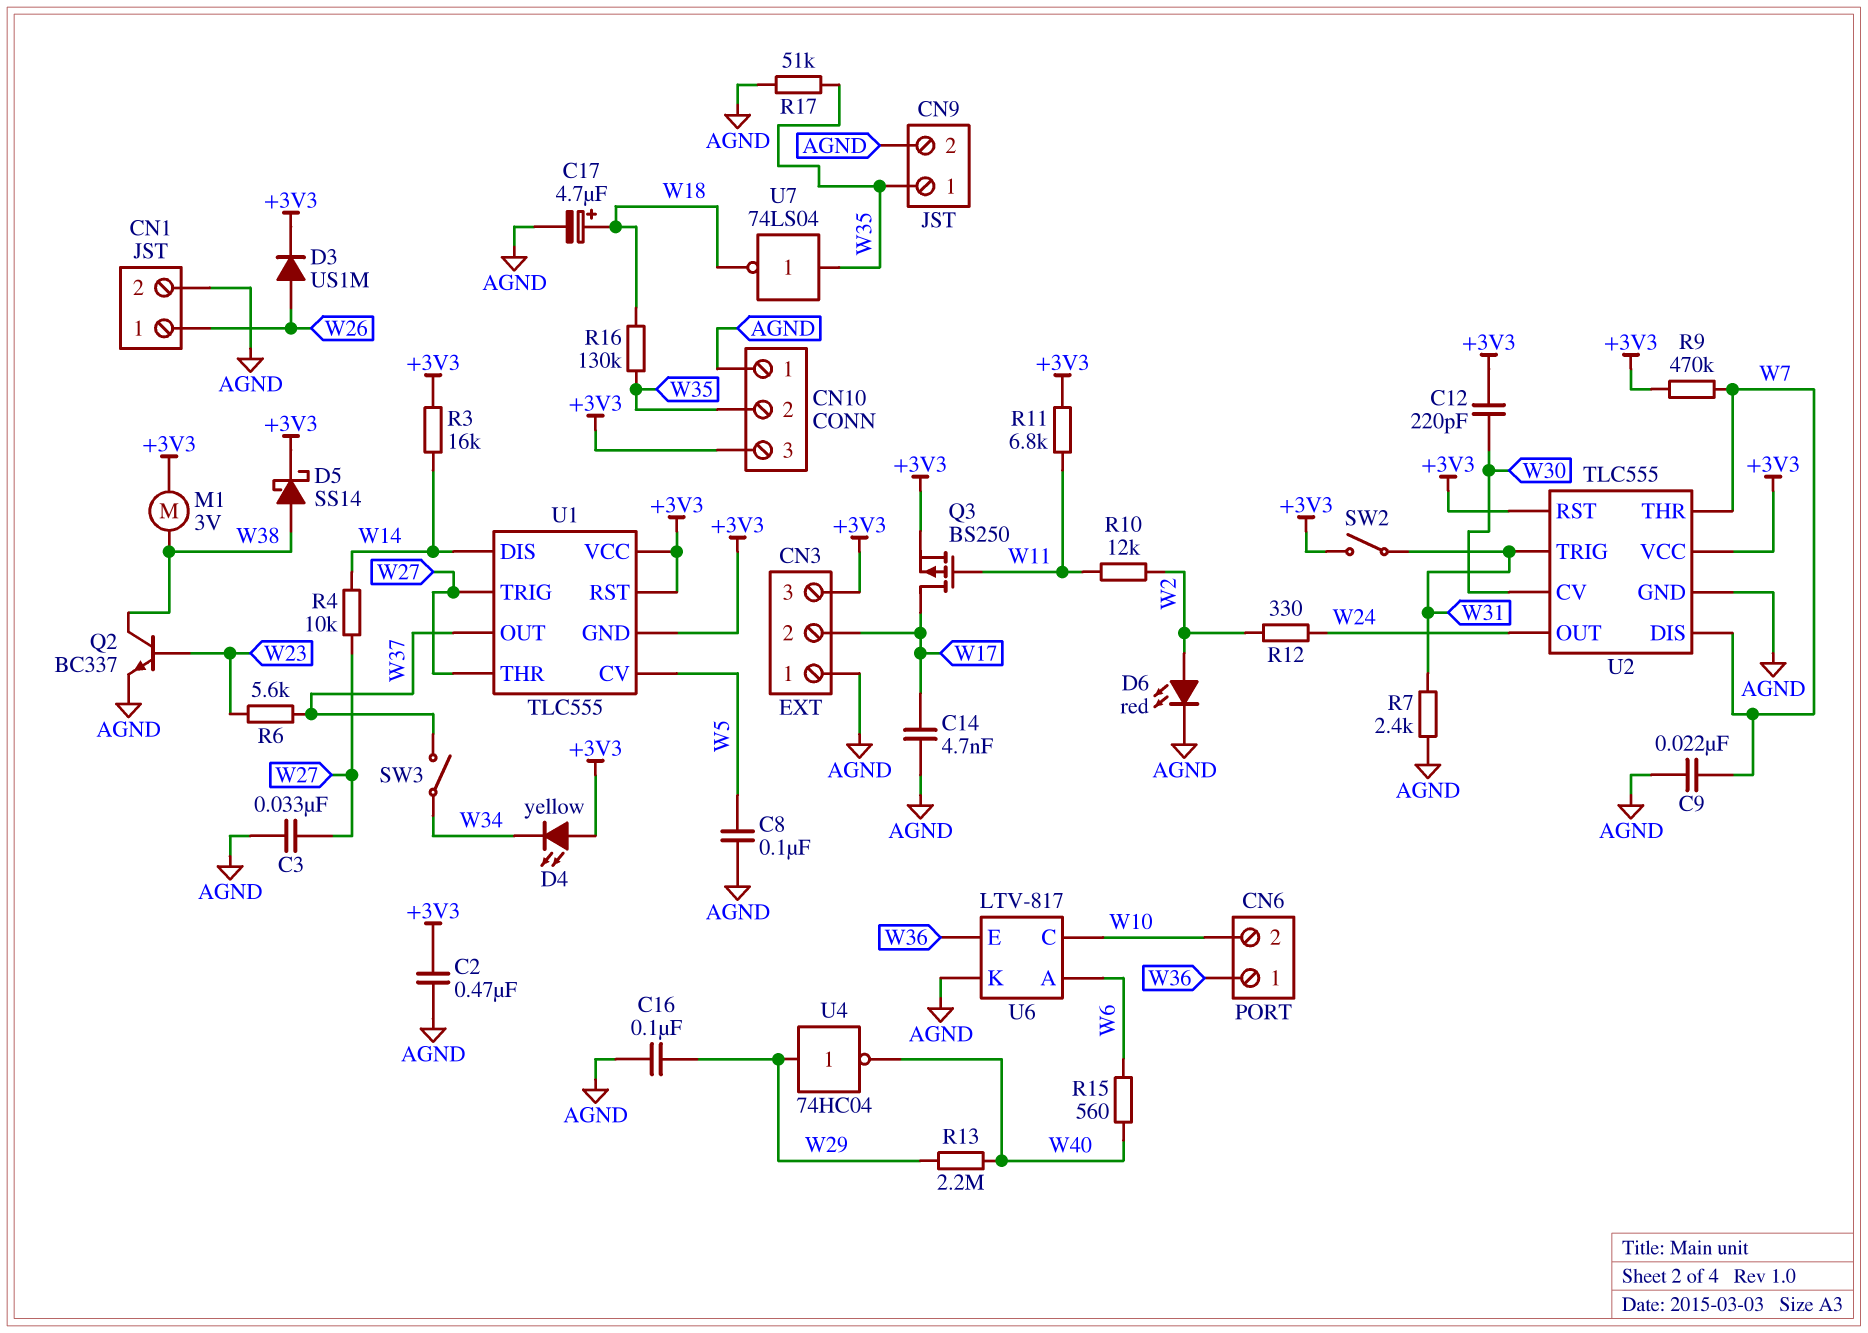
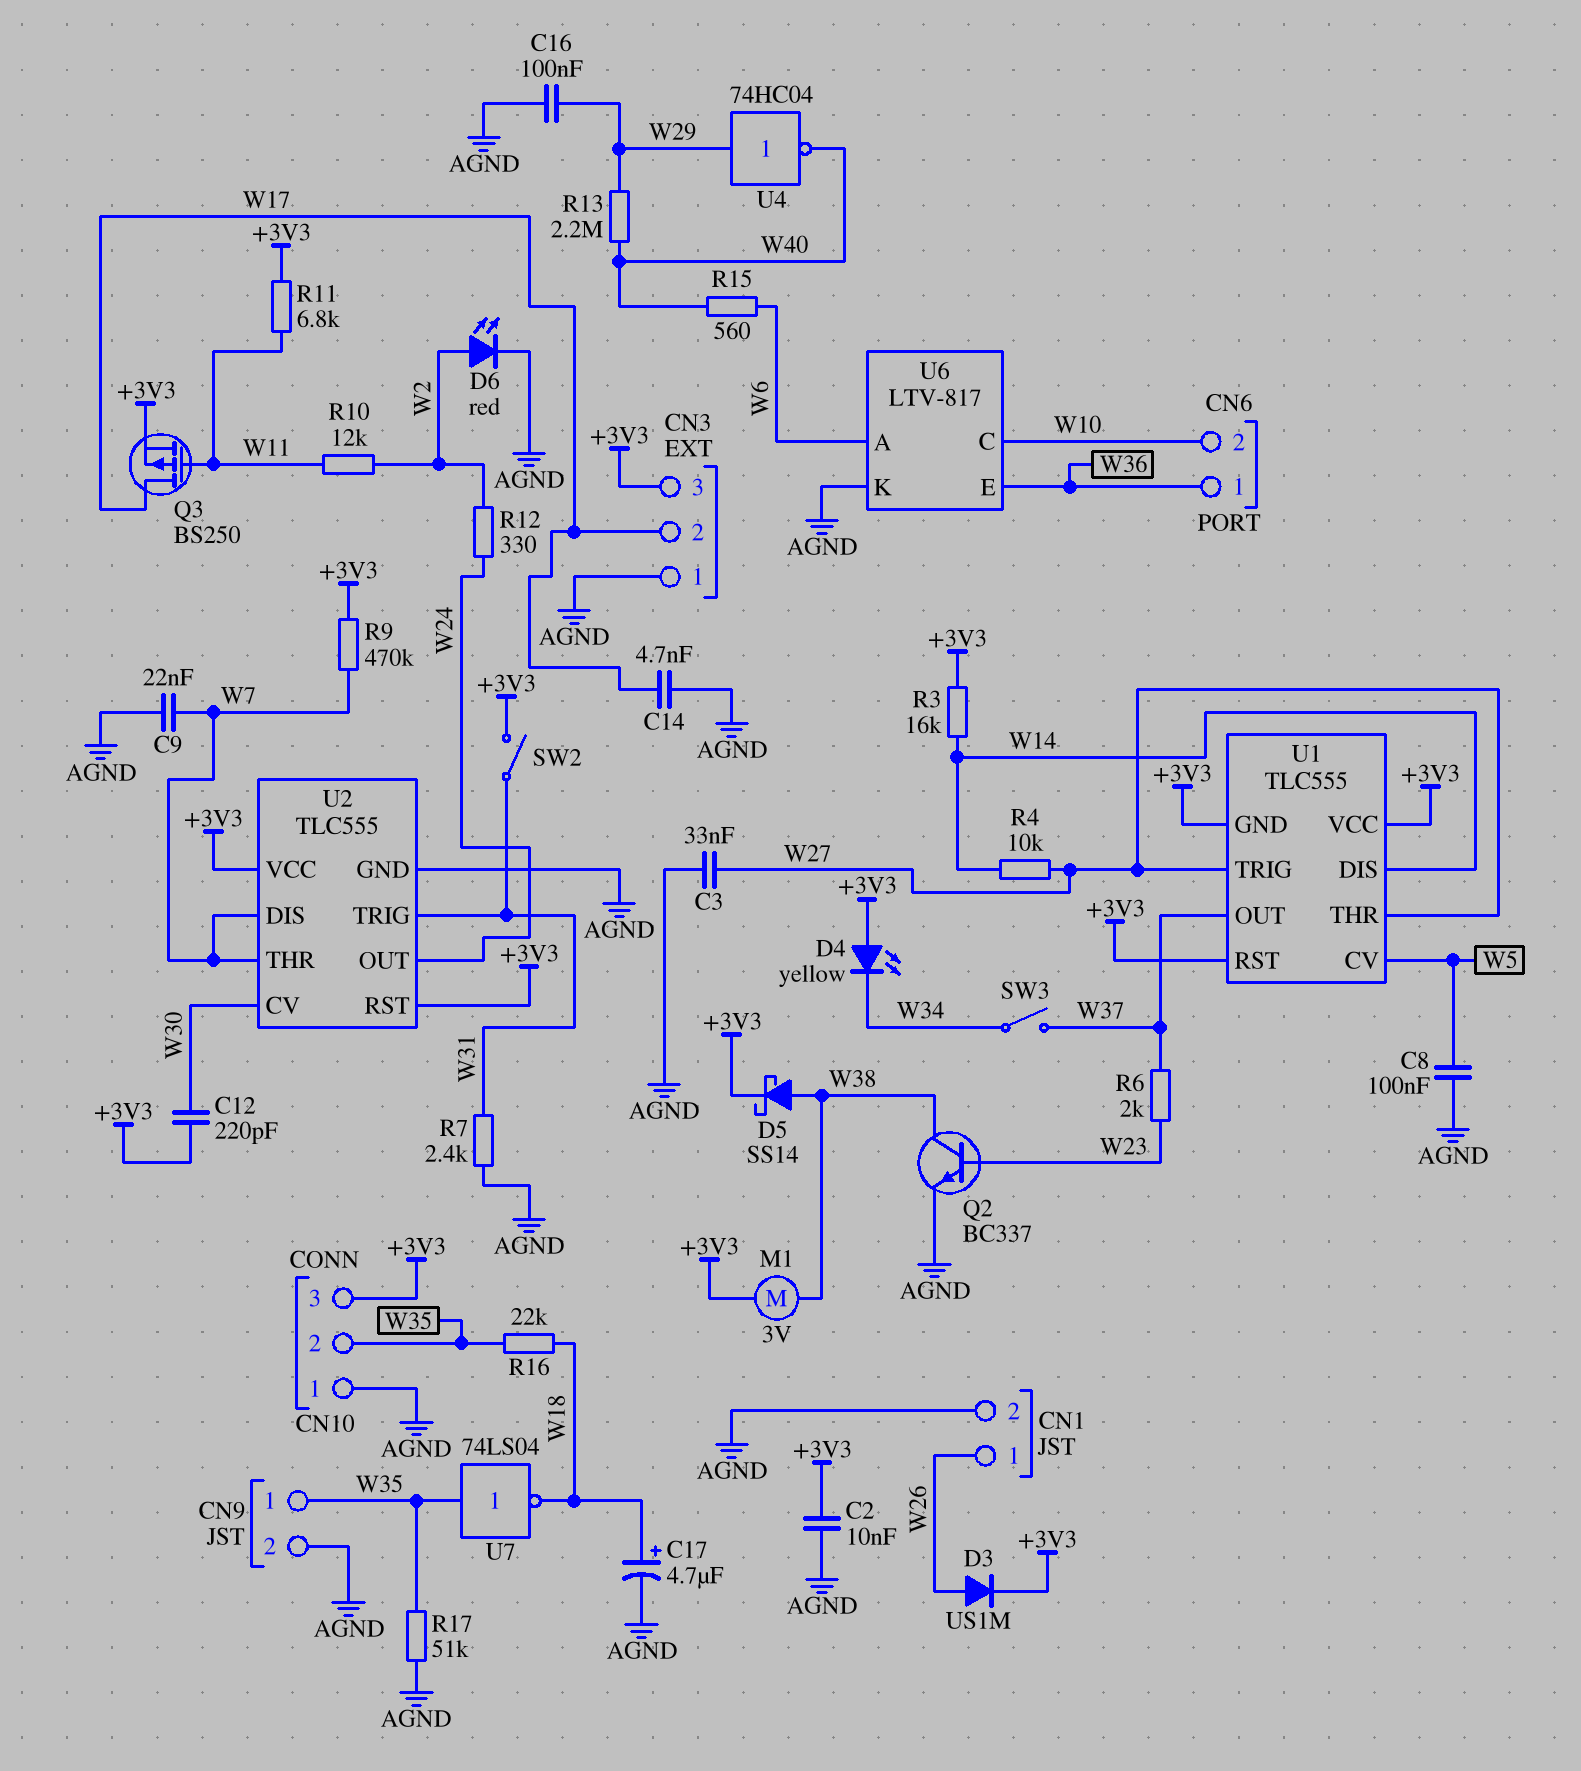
C2: 470nF (+3V3, AGND) -> 10nF (+3V3, AGND)
R6: 5.6k (W23, W37) -> 2k (W23, W37)
R16: 130k (W18, W35) -> 22k (W18, W35)

